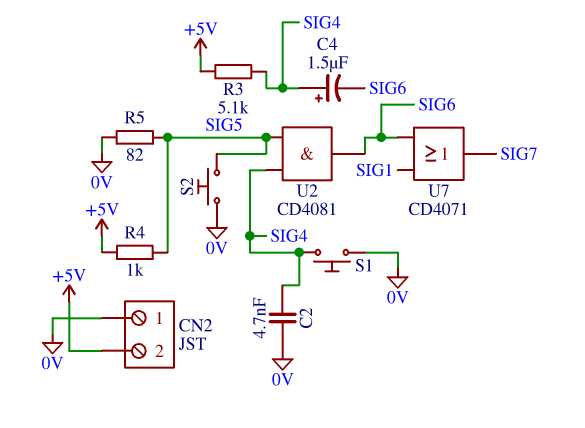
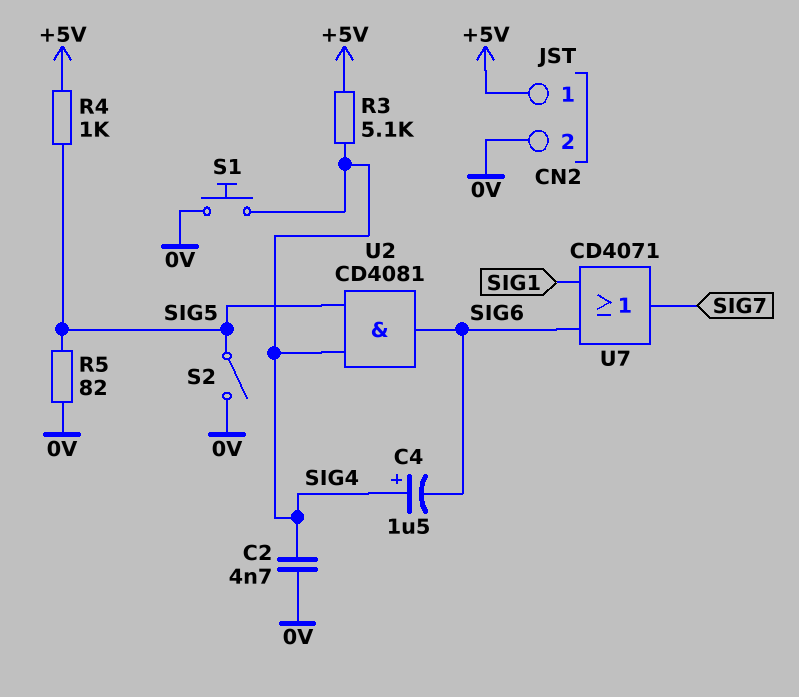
CN2 pin 1: 0V -> +5V
CN2 pin 2: +5V -> 0V
S2: button (0V, SIG5) -> switch (0V, SIG5)

